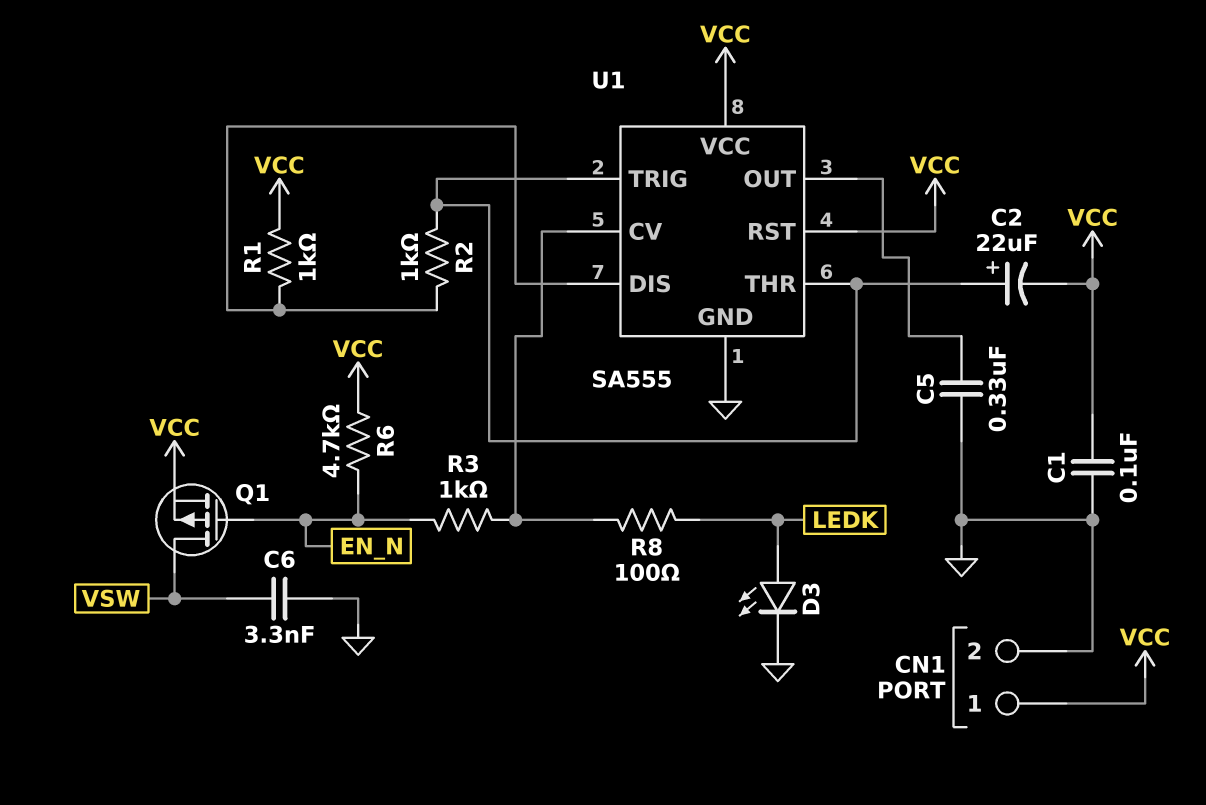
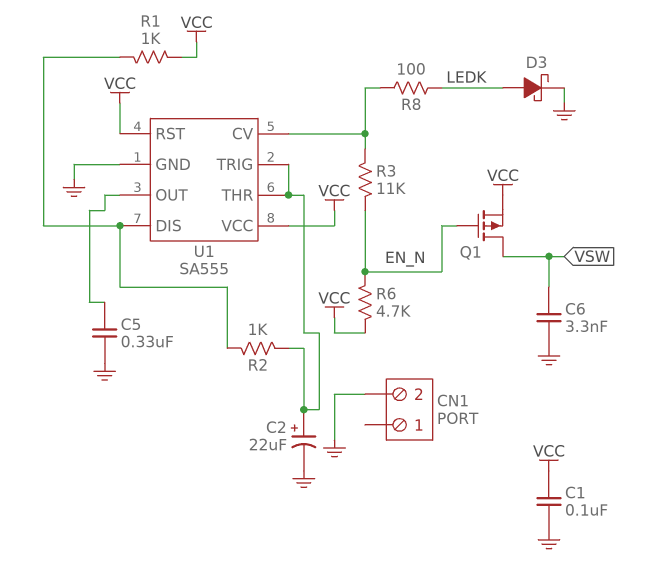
C2: 22uF (plus U1/THR, minus VCC) -> 22uF (plus U1/THR, minus GND)
CN1 pin 1: VCC -> none
D3: LED (A LEDK, K GND) -> schottky (A LEDK, K GND)
R3: 1k (EN_N, U1/CV) -> 11k (EN_N, U1/CV)

